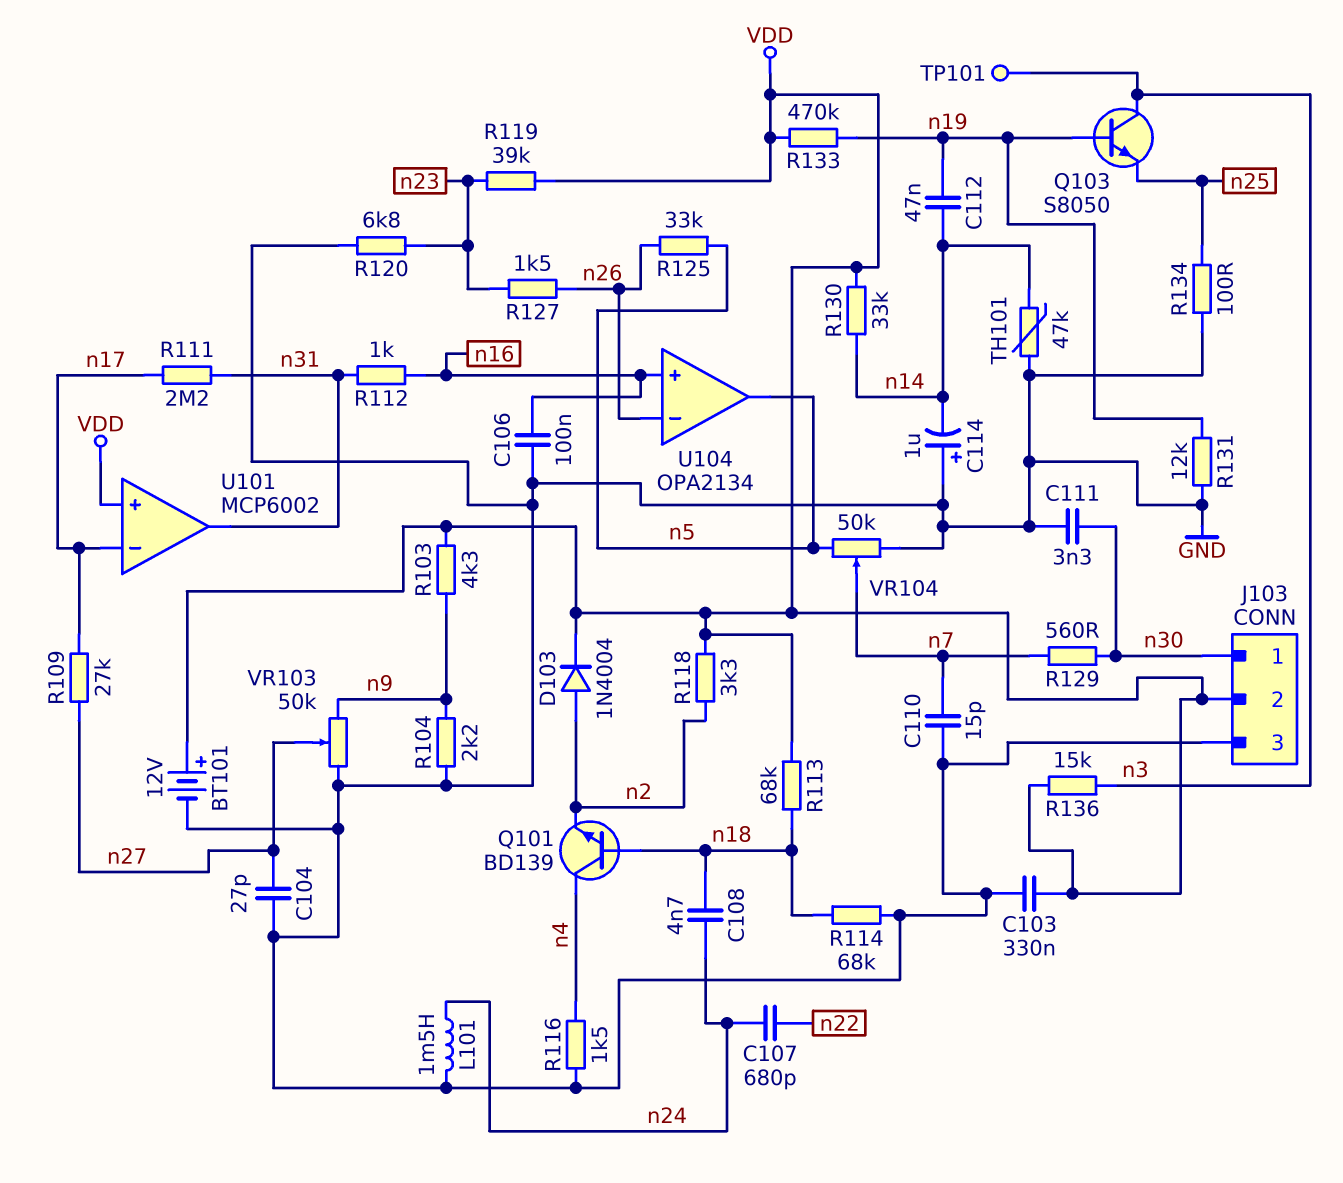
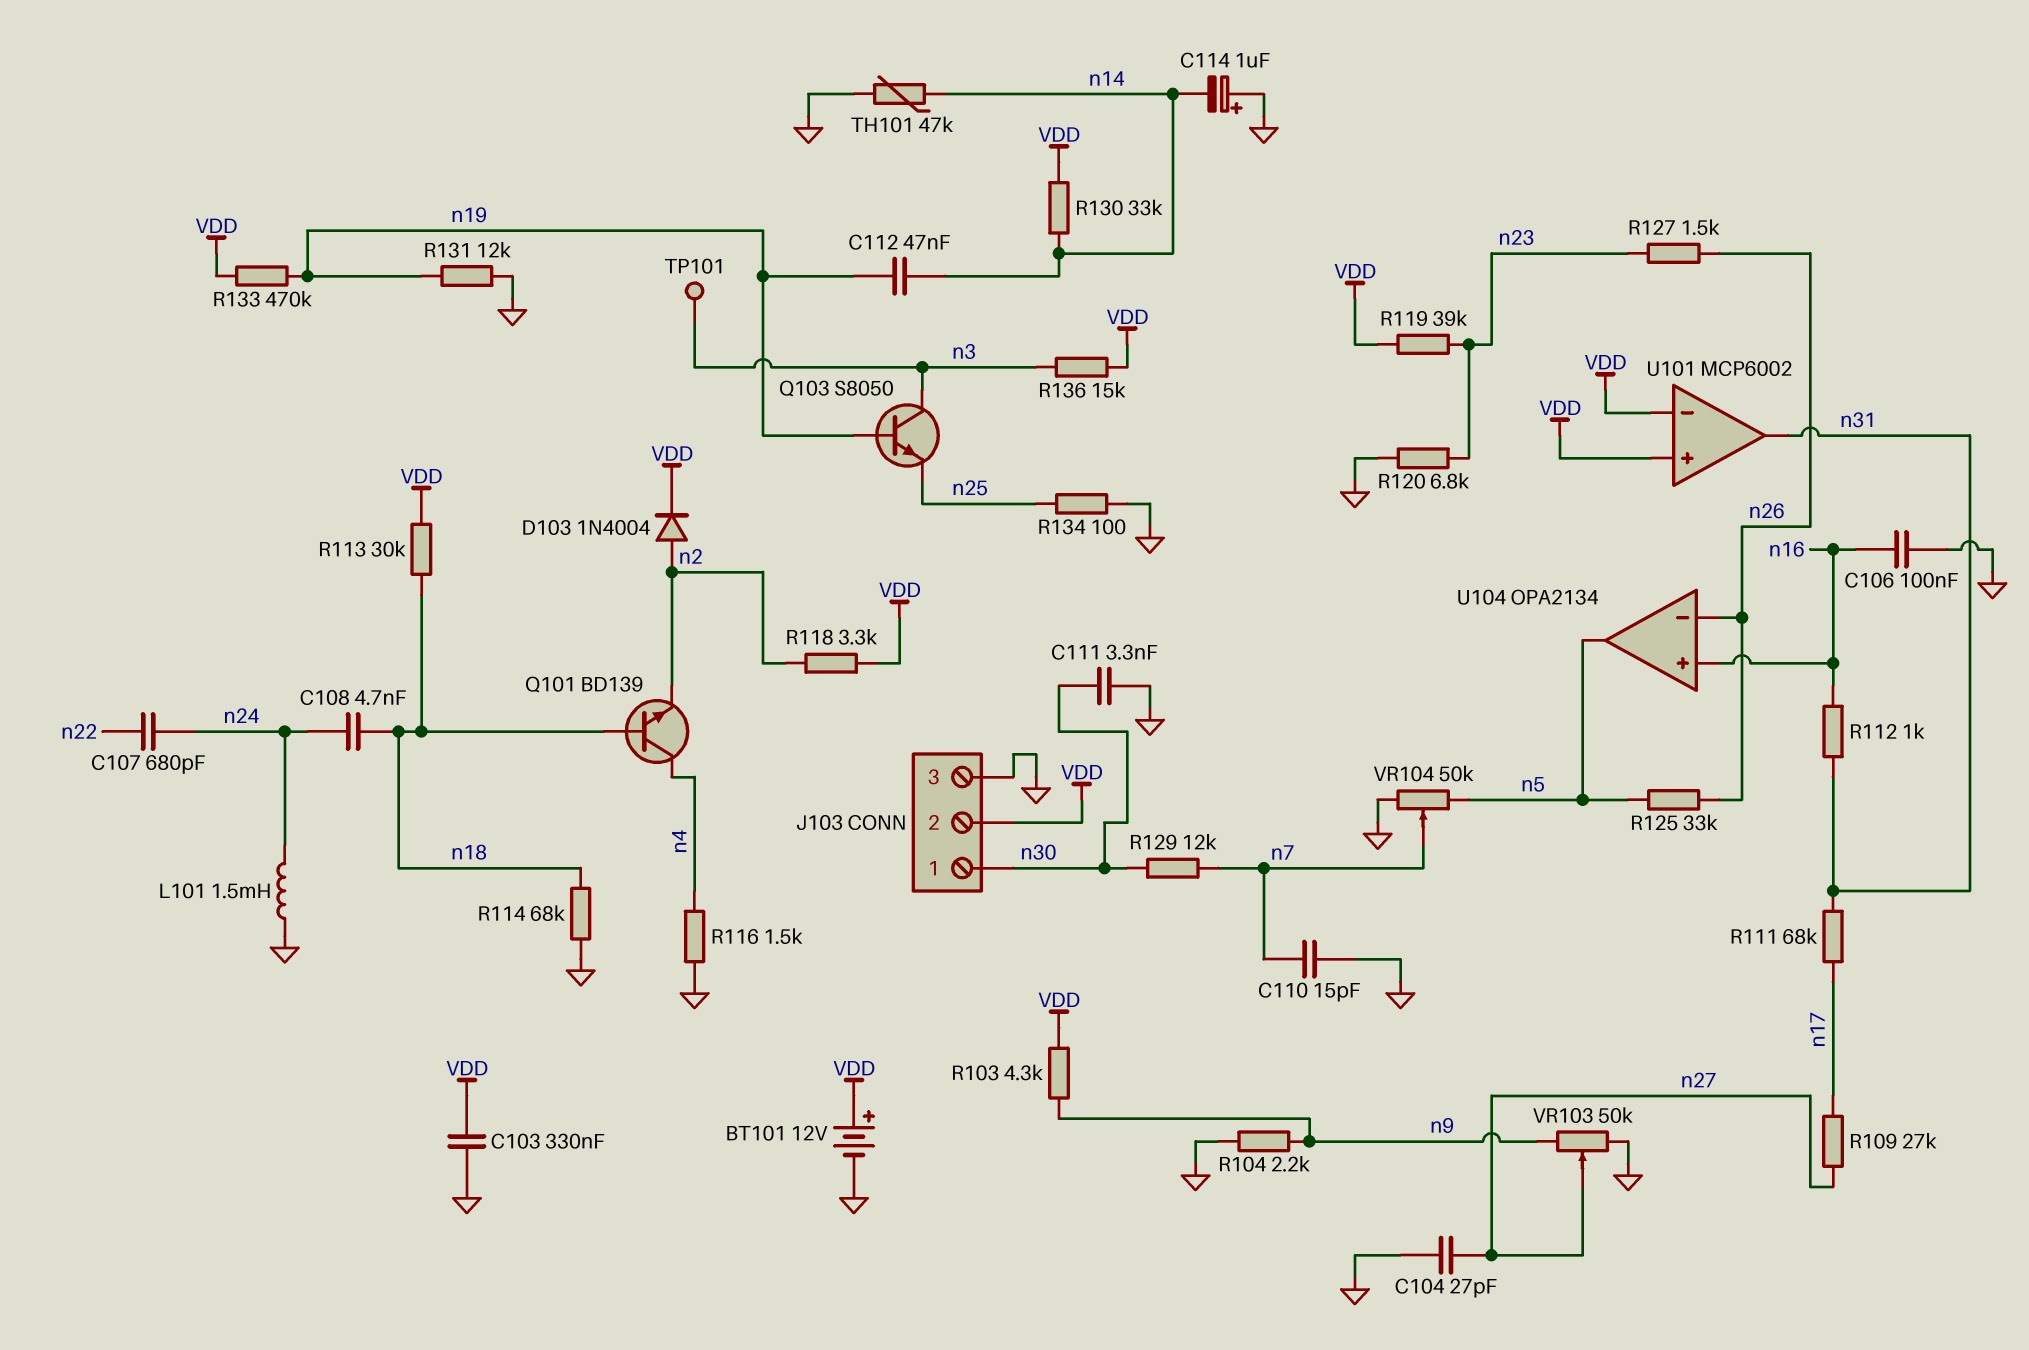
R111: 2.2M (n17, n31) -> 68k (n17, n31)
R113: 68k (VDD, n18) -> 30k (VDD, n18)
R129: 560 (n7, n30) -> 12k (n7, n30)
U101 pin in-: n17 -> VDD

